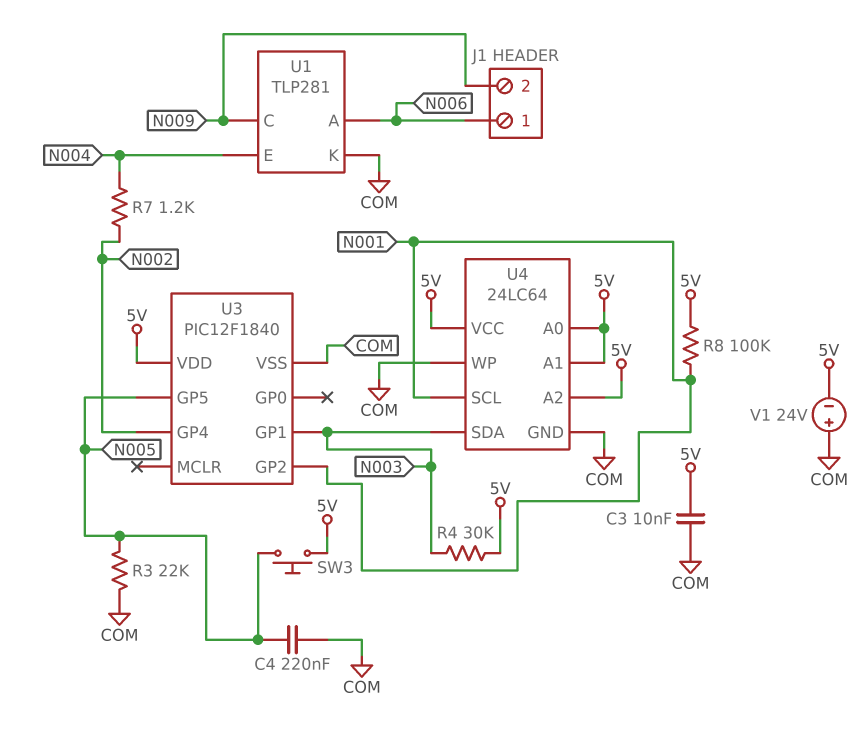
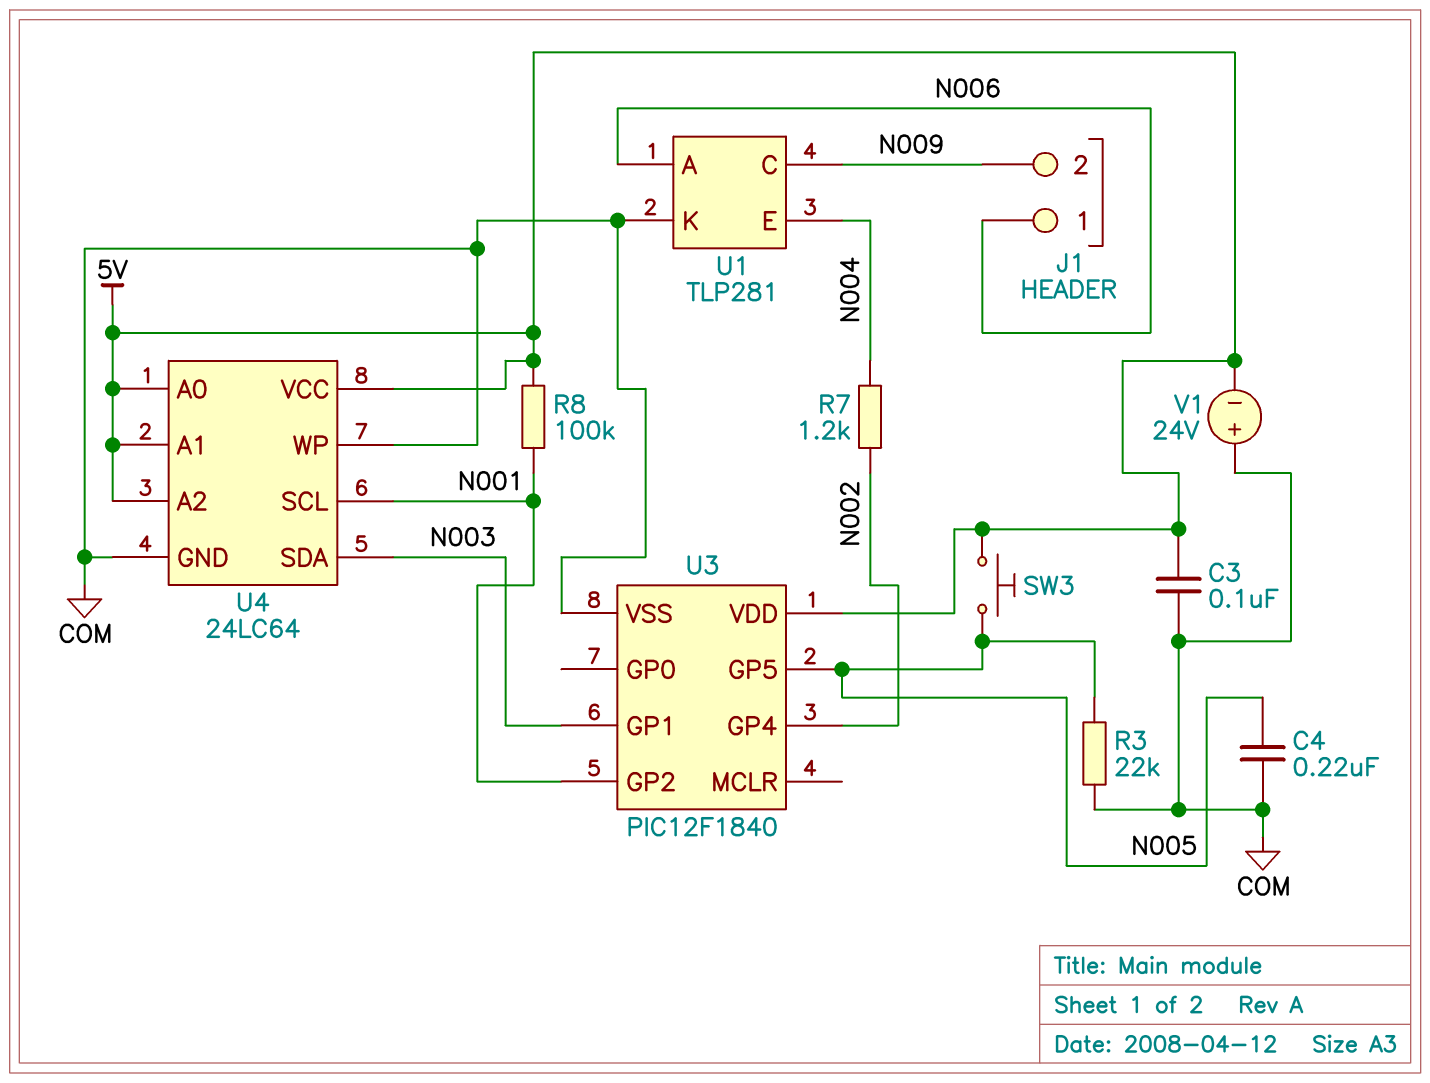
C3: 10nF (5V, COM) -> 100nF (5V, COM)
R4: 30k (5V, N003) -> none

